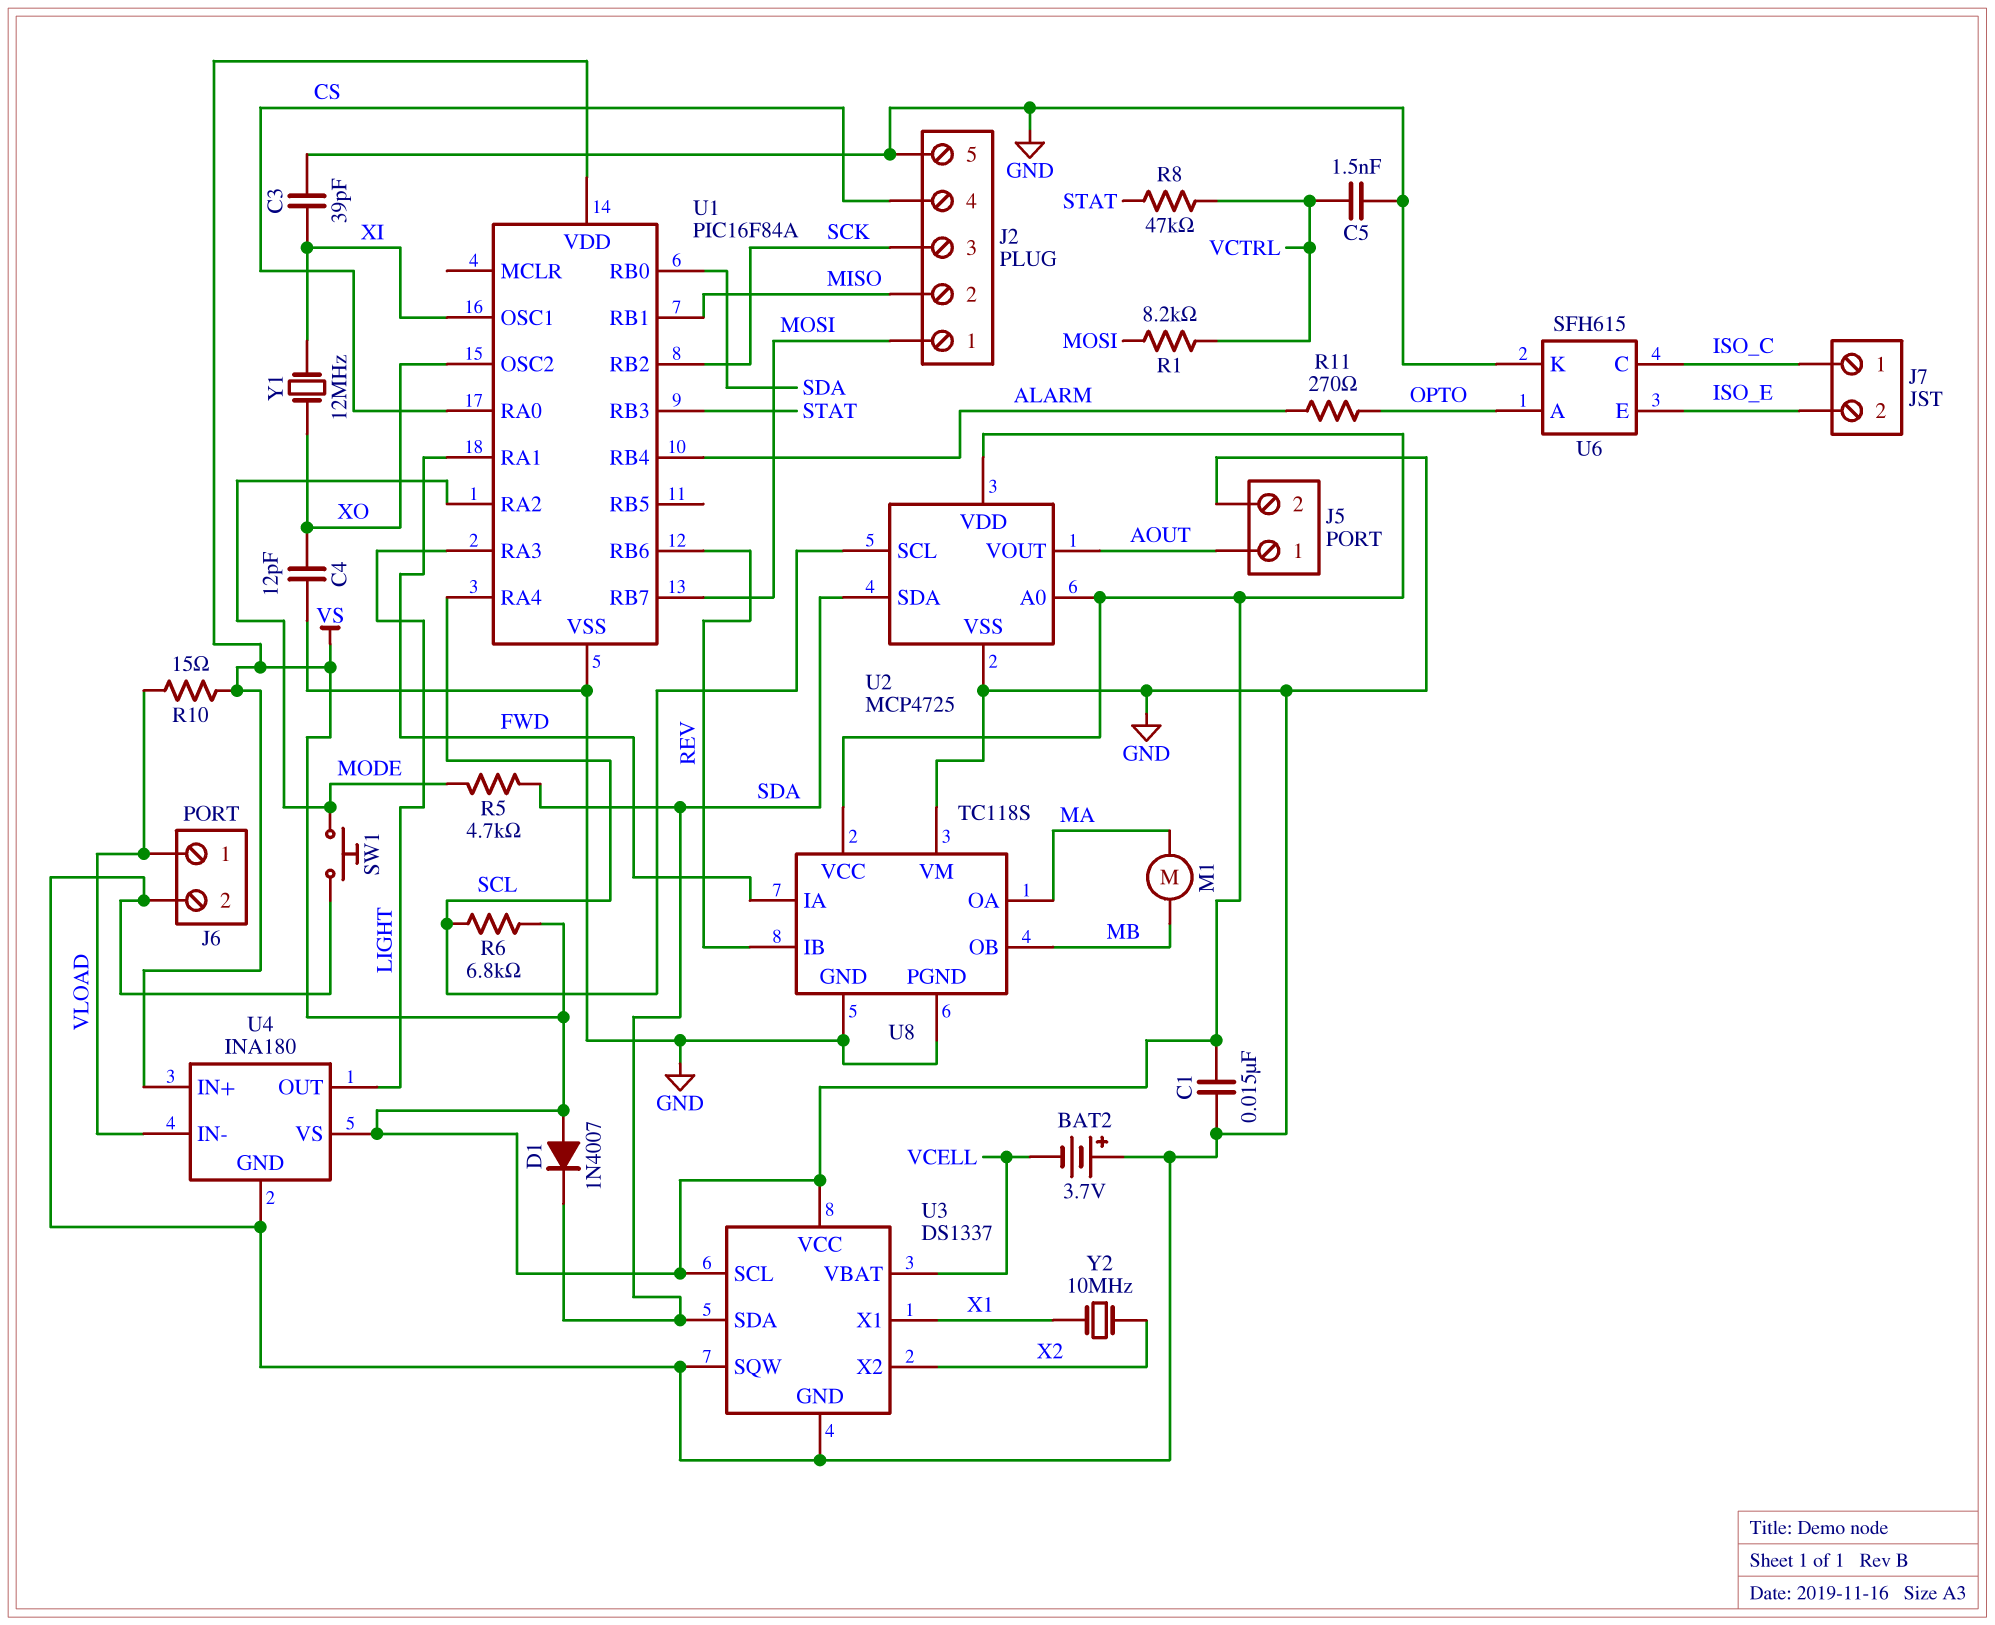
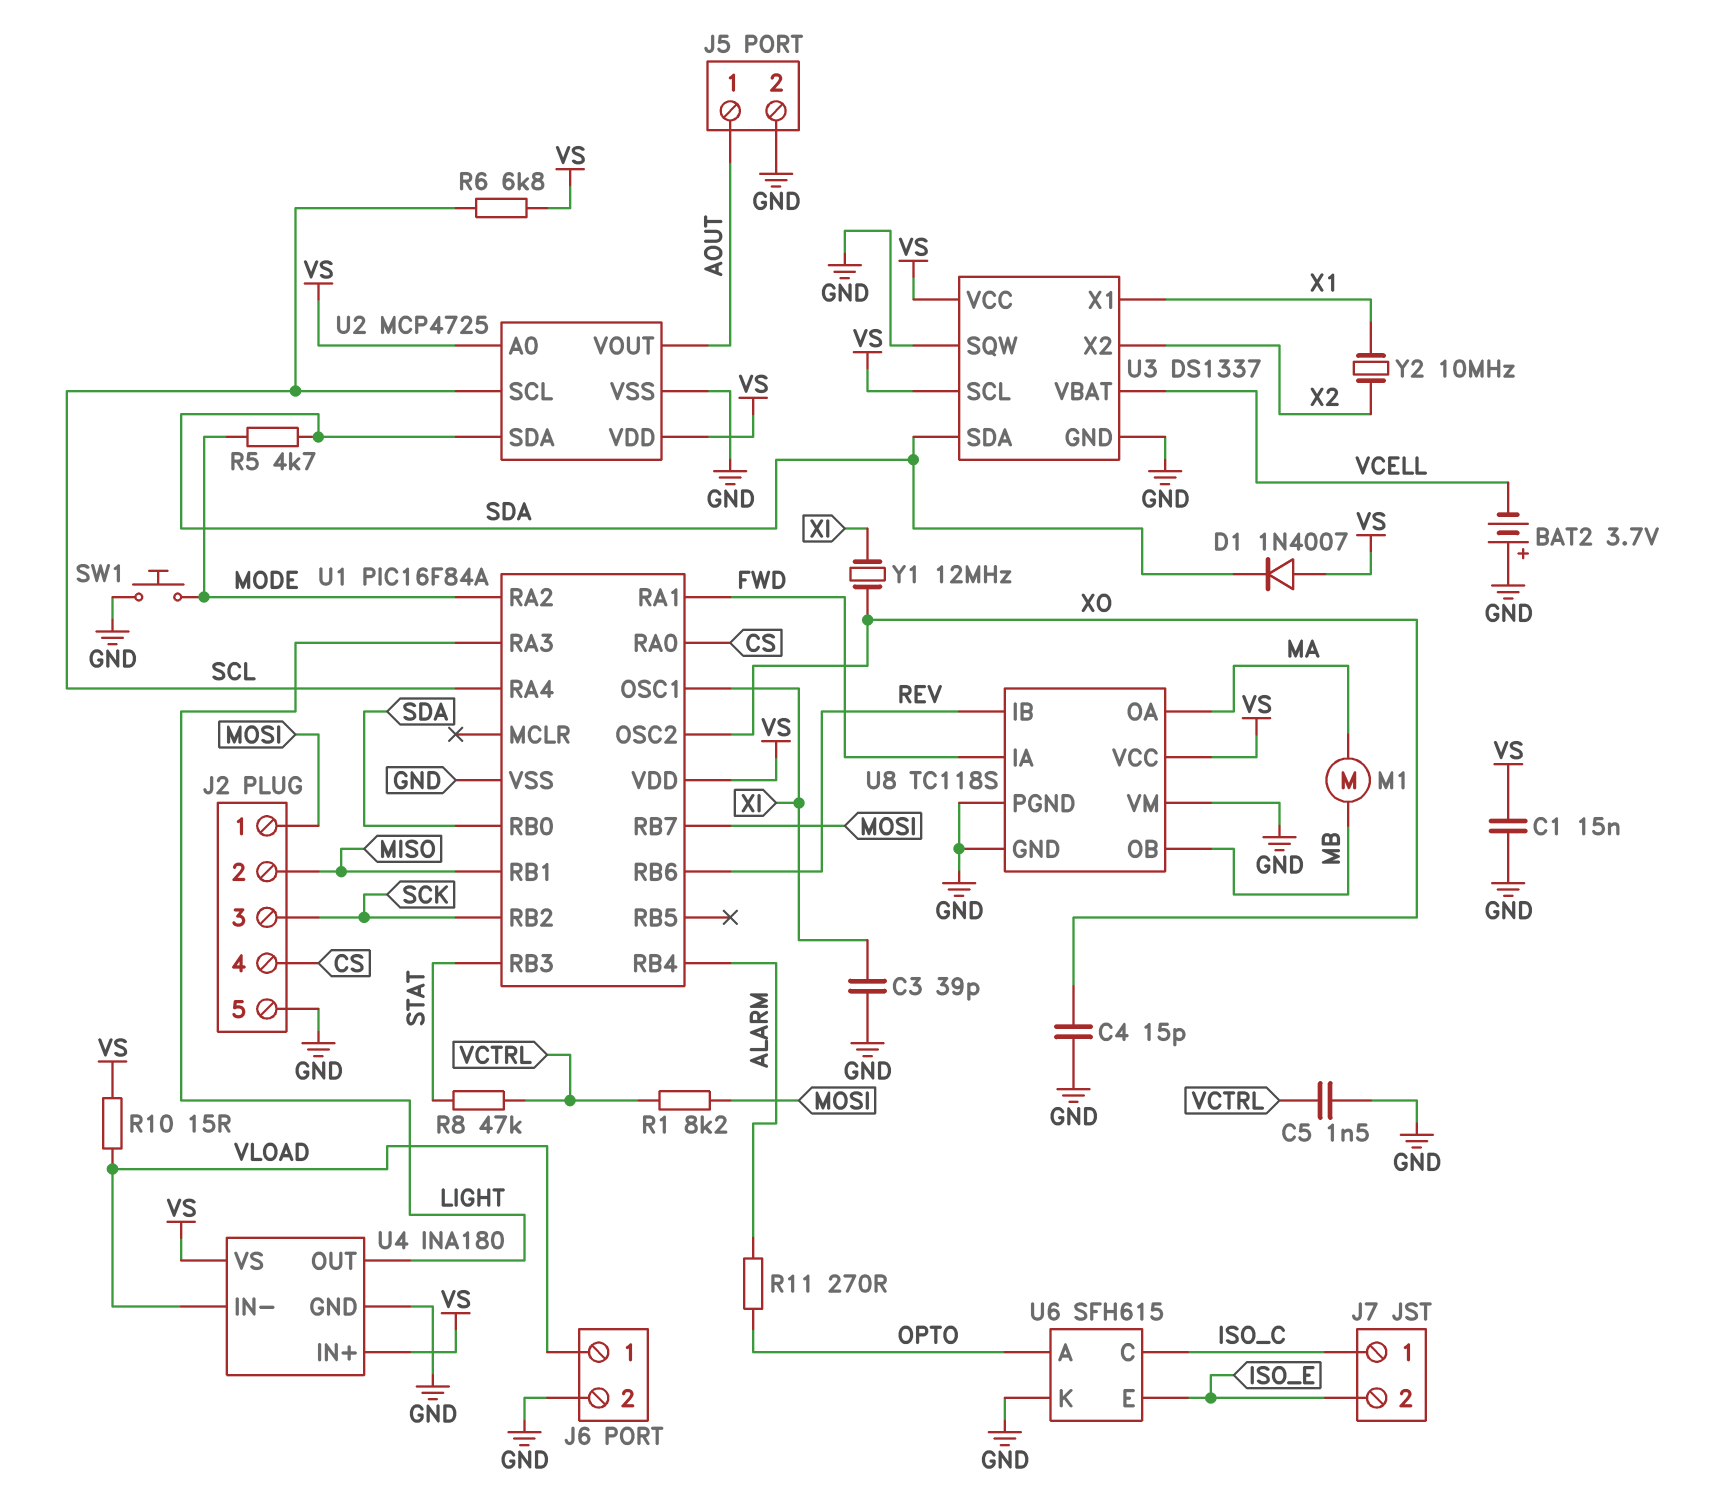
C4: 12pF (GND, XO) -> 15pF (GND, XO)

